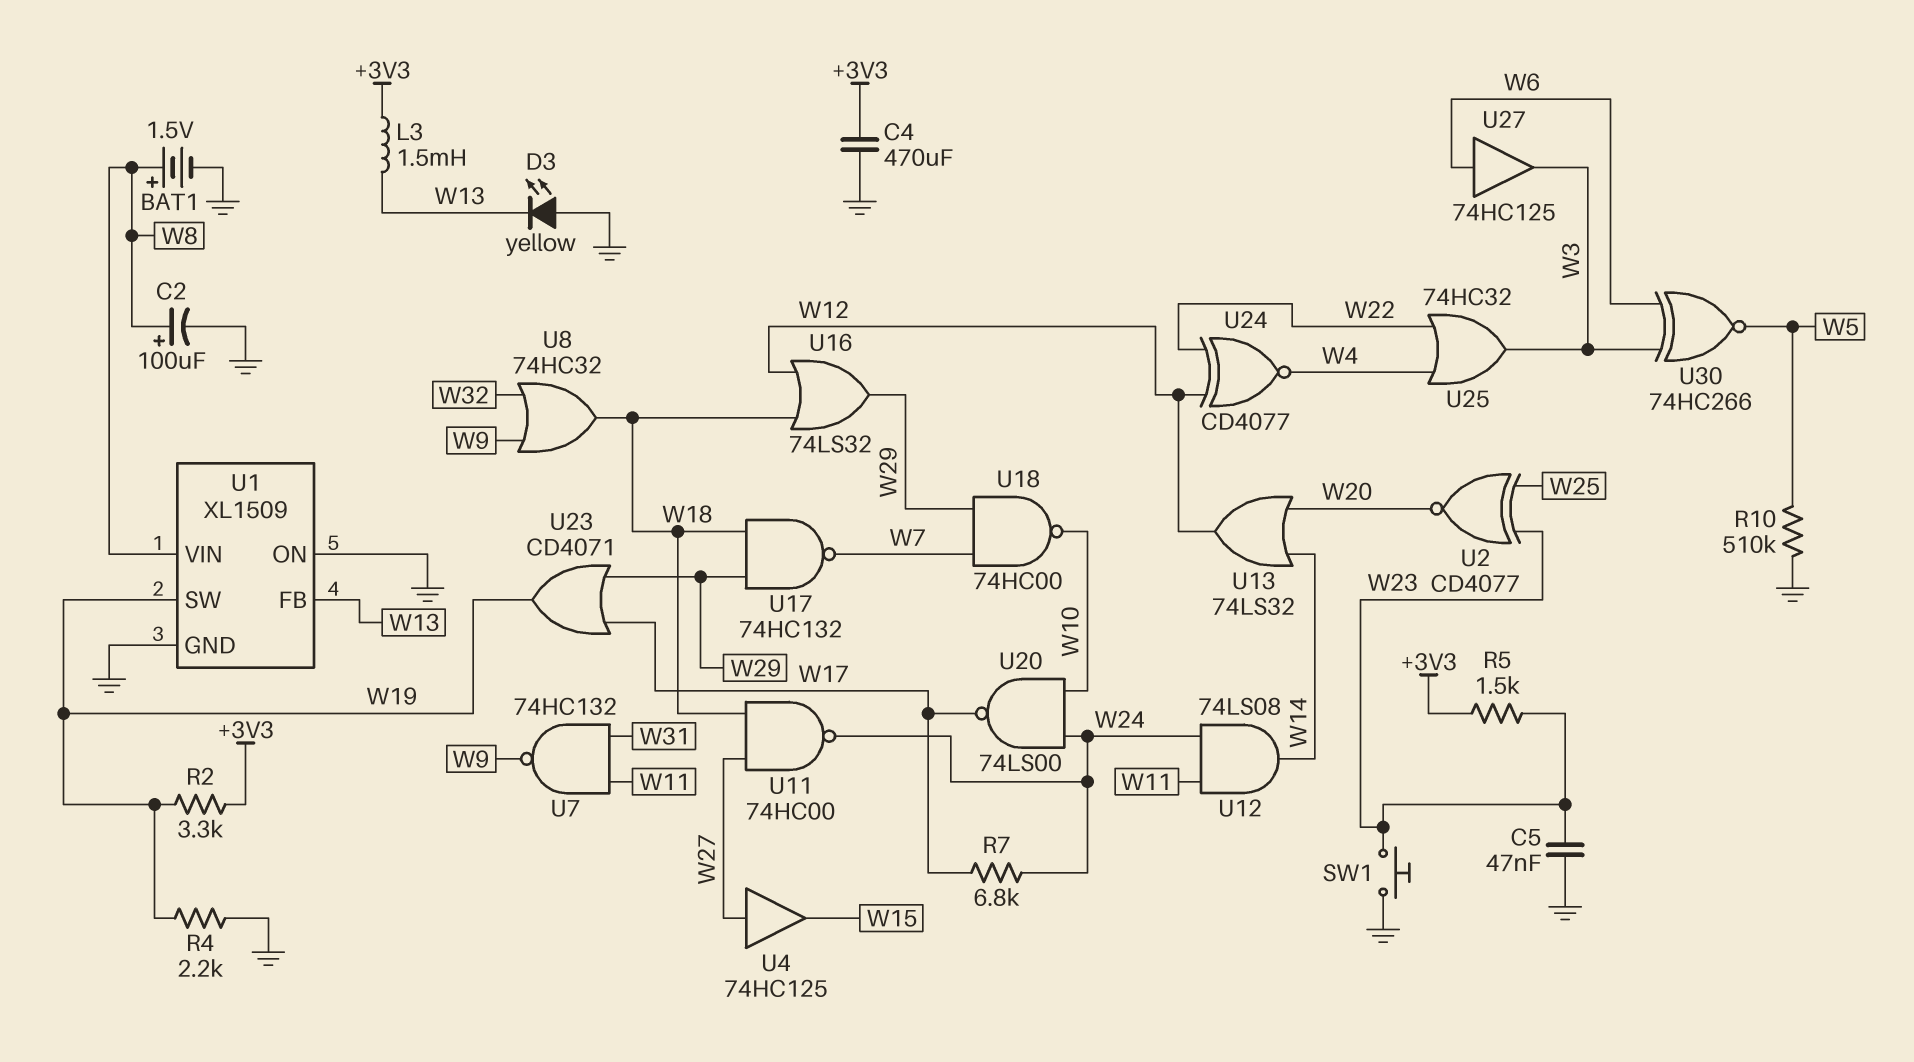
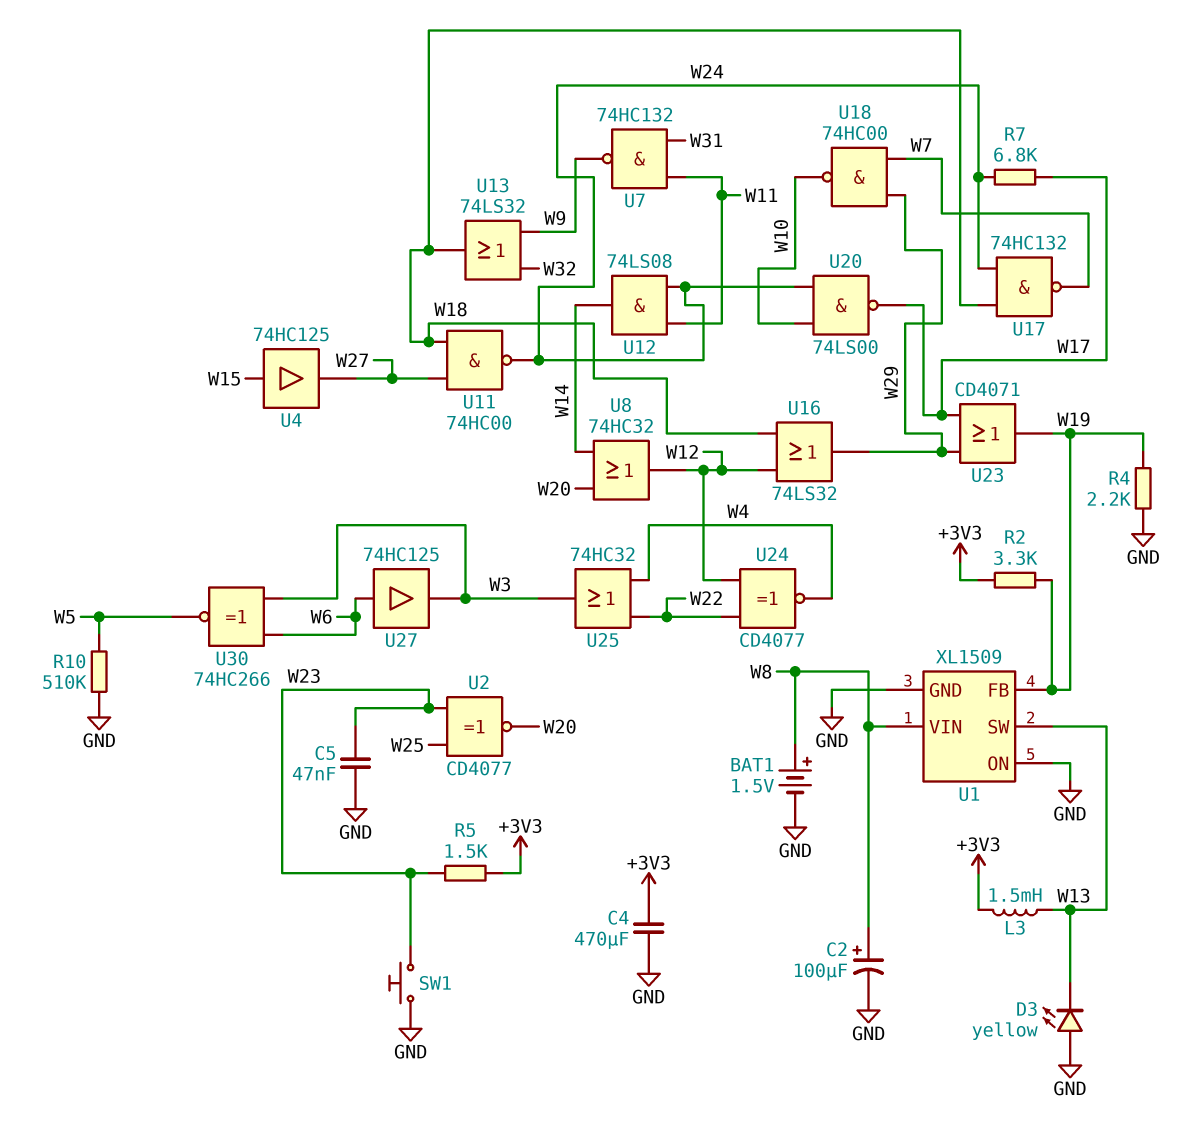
U1 pin FB: W13 -> W19
U1 pin SW: W19 -> W13
U4: buffer 74HC125 (in W27, out W15) -> buffer 74HC125 (in W15, out W27)
U8: OR 74HC32 (in W9, in W32, out W18) -> OR 74HC32 (in W14, in W20, out W12)
U13: OR 74LS32 (in W14, in W20, out W12) -> OR 74LS32 (in W9, in W32, out W18)
U17: NAND 74HC132 (in W18, in W29, out W7) -> NAND 74HC132 (in W18, in W24, out W7)

